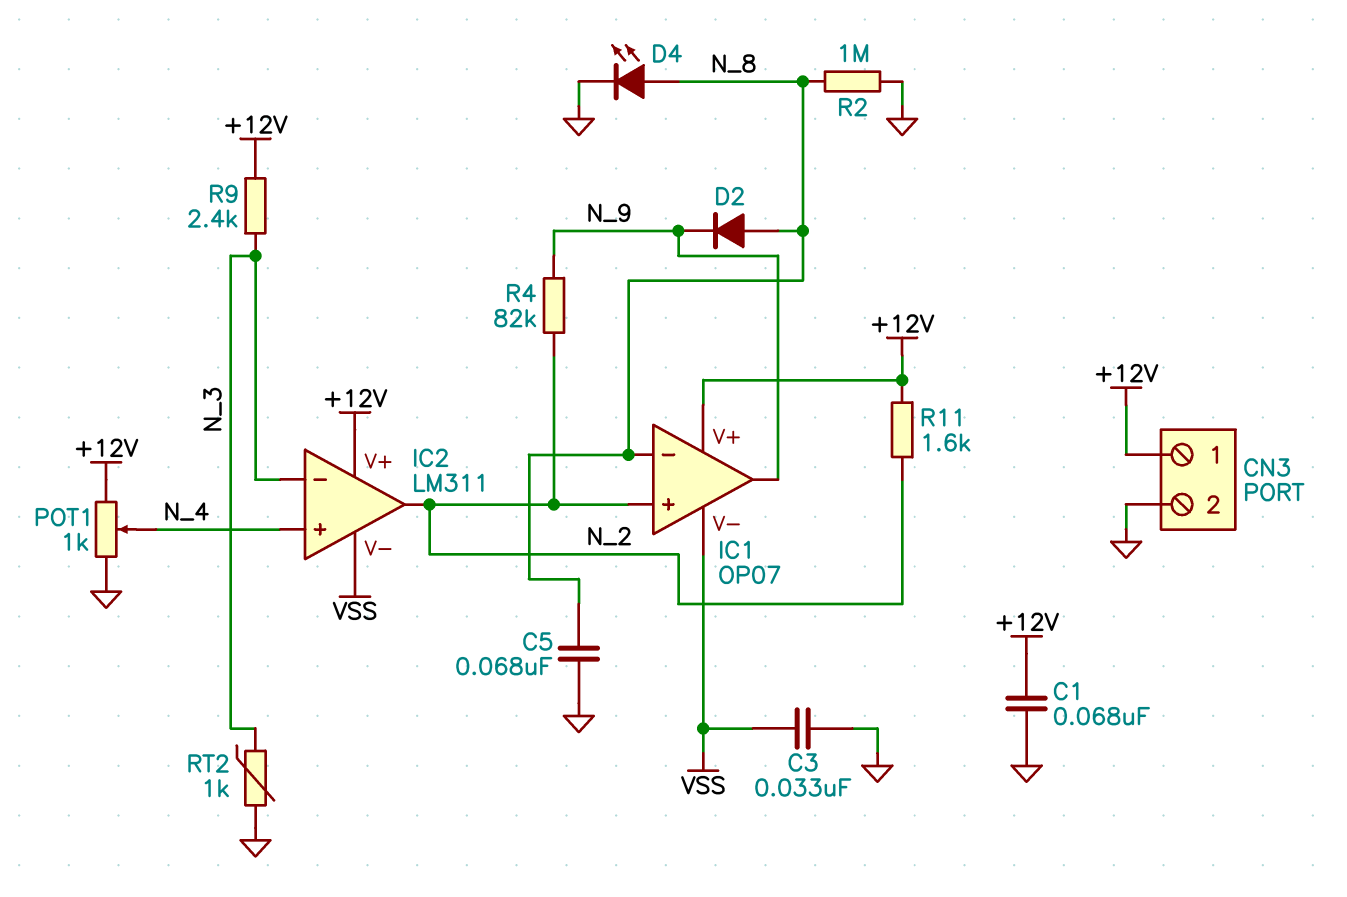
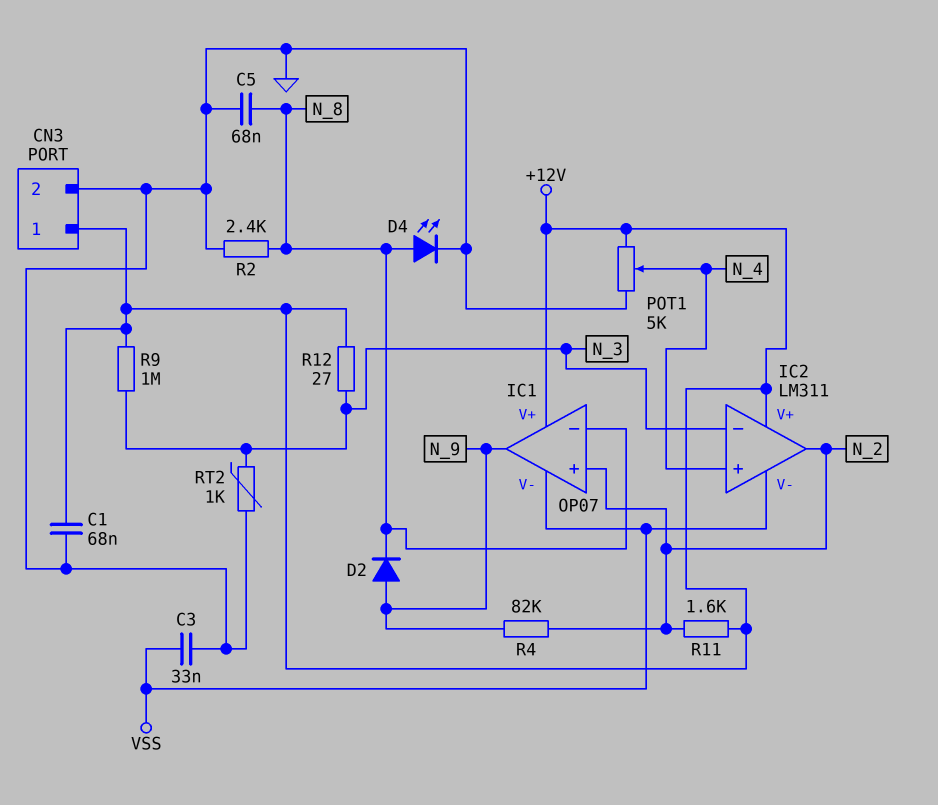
D2: diode (A N_8, K N_9) -> diode (A N_9, K N_8)
POT1: 1k (+12V, GND, wiper N_4) -> 5k (+12V, GND, wiper N_4)
R2: 1M (GND, N_8) -> 2.4k (GND, N_8)
R9: 2.4k (+12V, N_3) -> 1M (+12V, N_3)
R12: none -> 27 (+12V, N_3)

